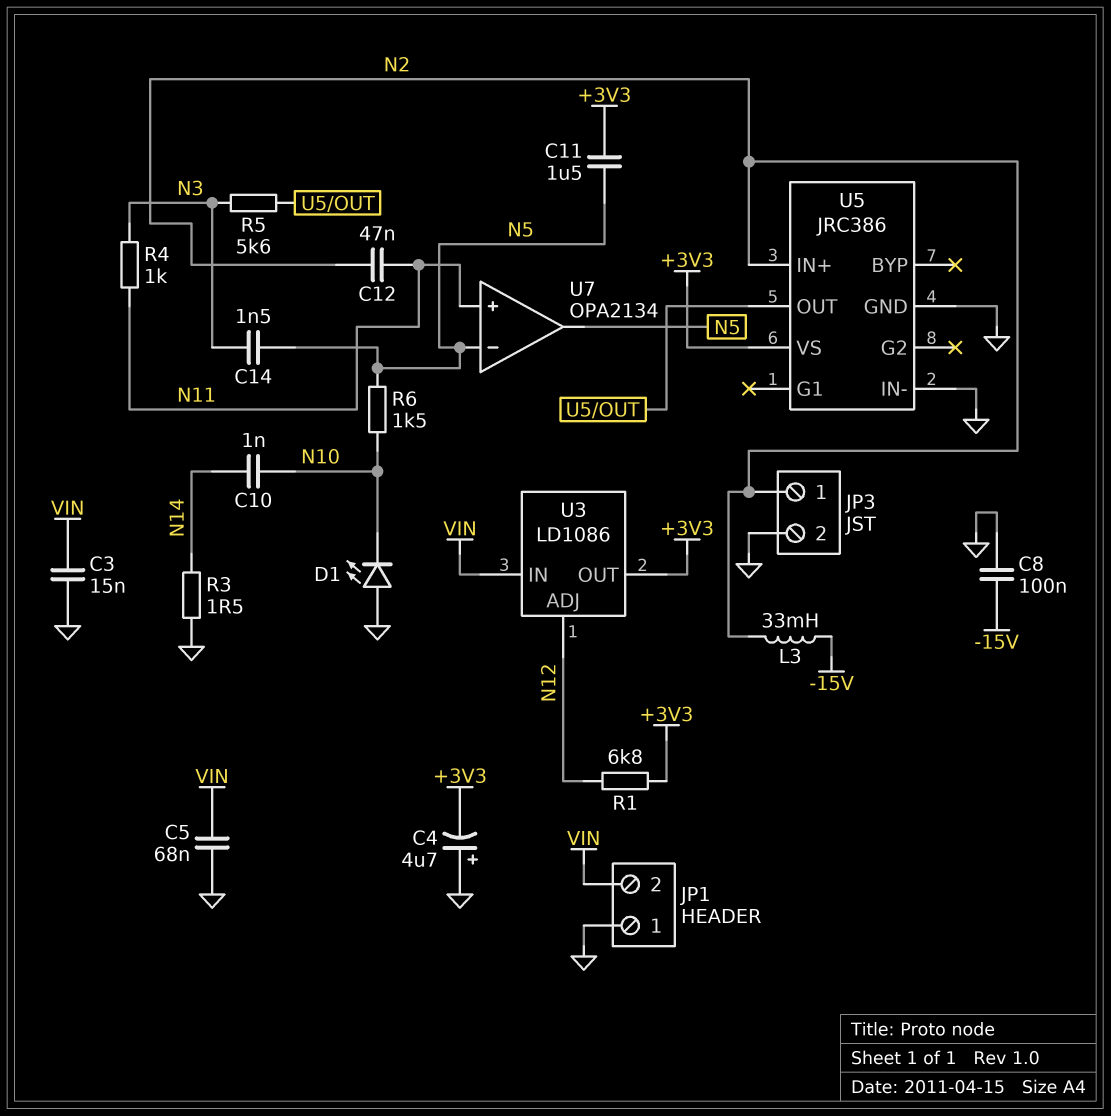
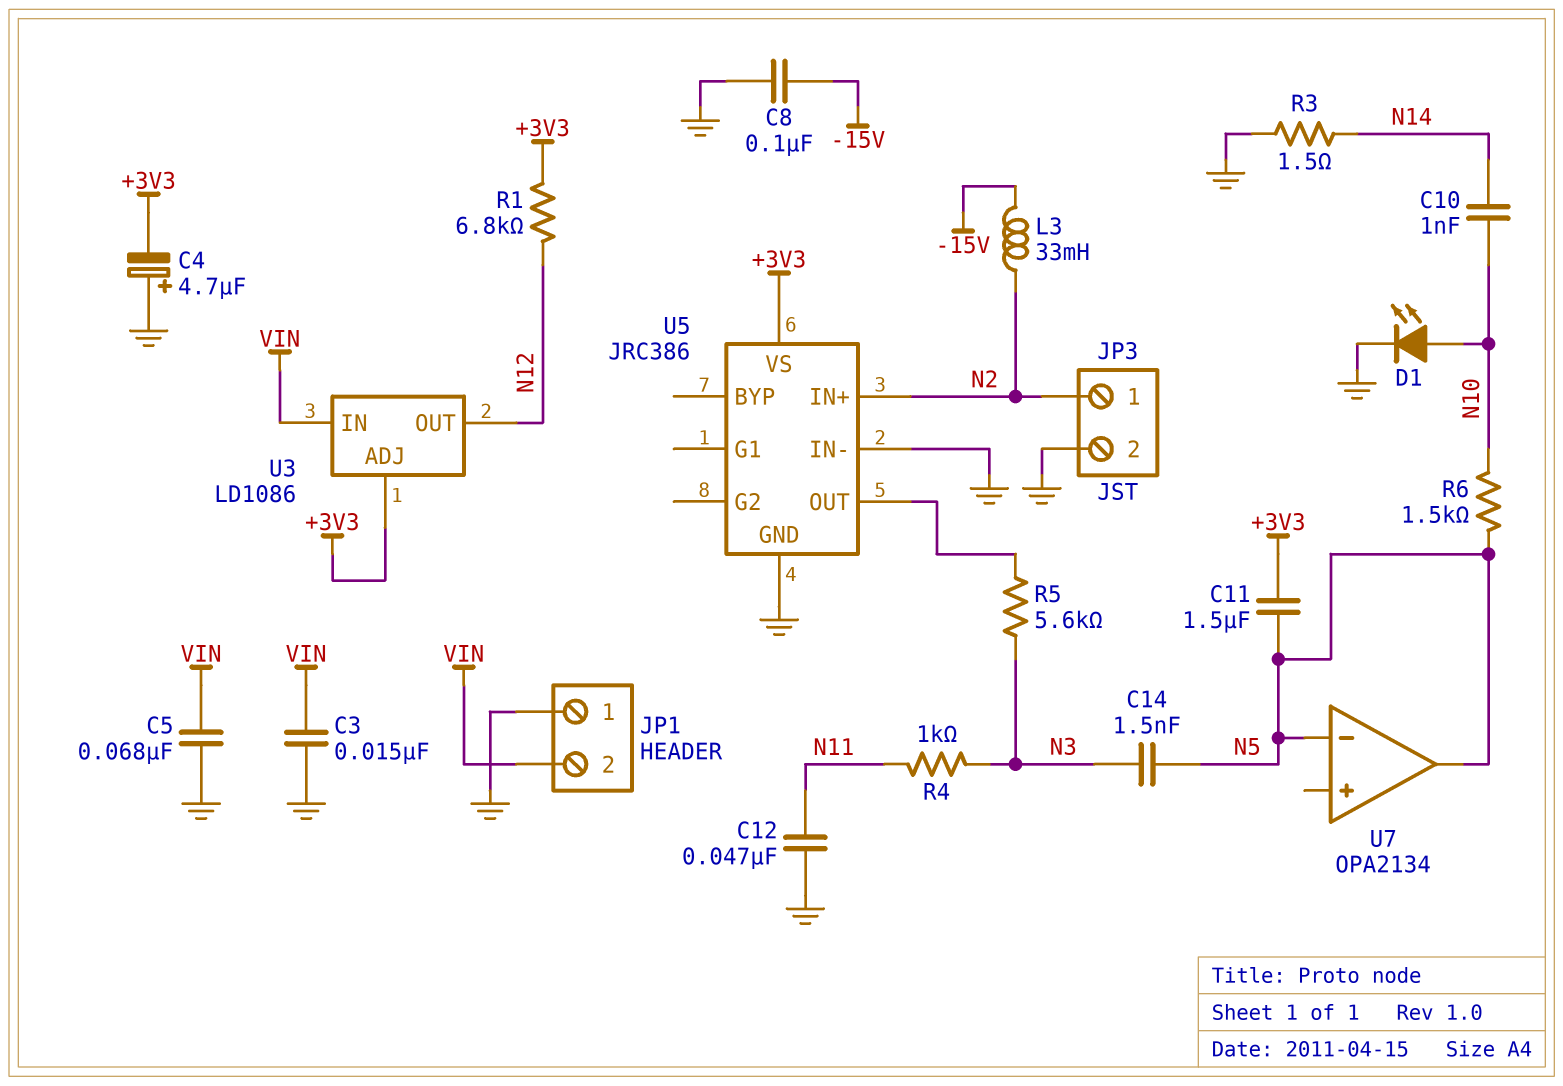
C12: 47nF (N2, N11) -> 47nF (GND, N11)
D1: LED (A GND, K N10) -> LED (A N10, K GND)
U3 pin ADJ: N12 -> +3V3
U3 pin OUT: +3V3 -> N12
U7 pin in+: N11 -> none

